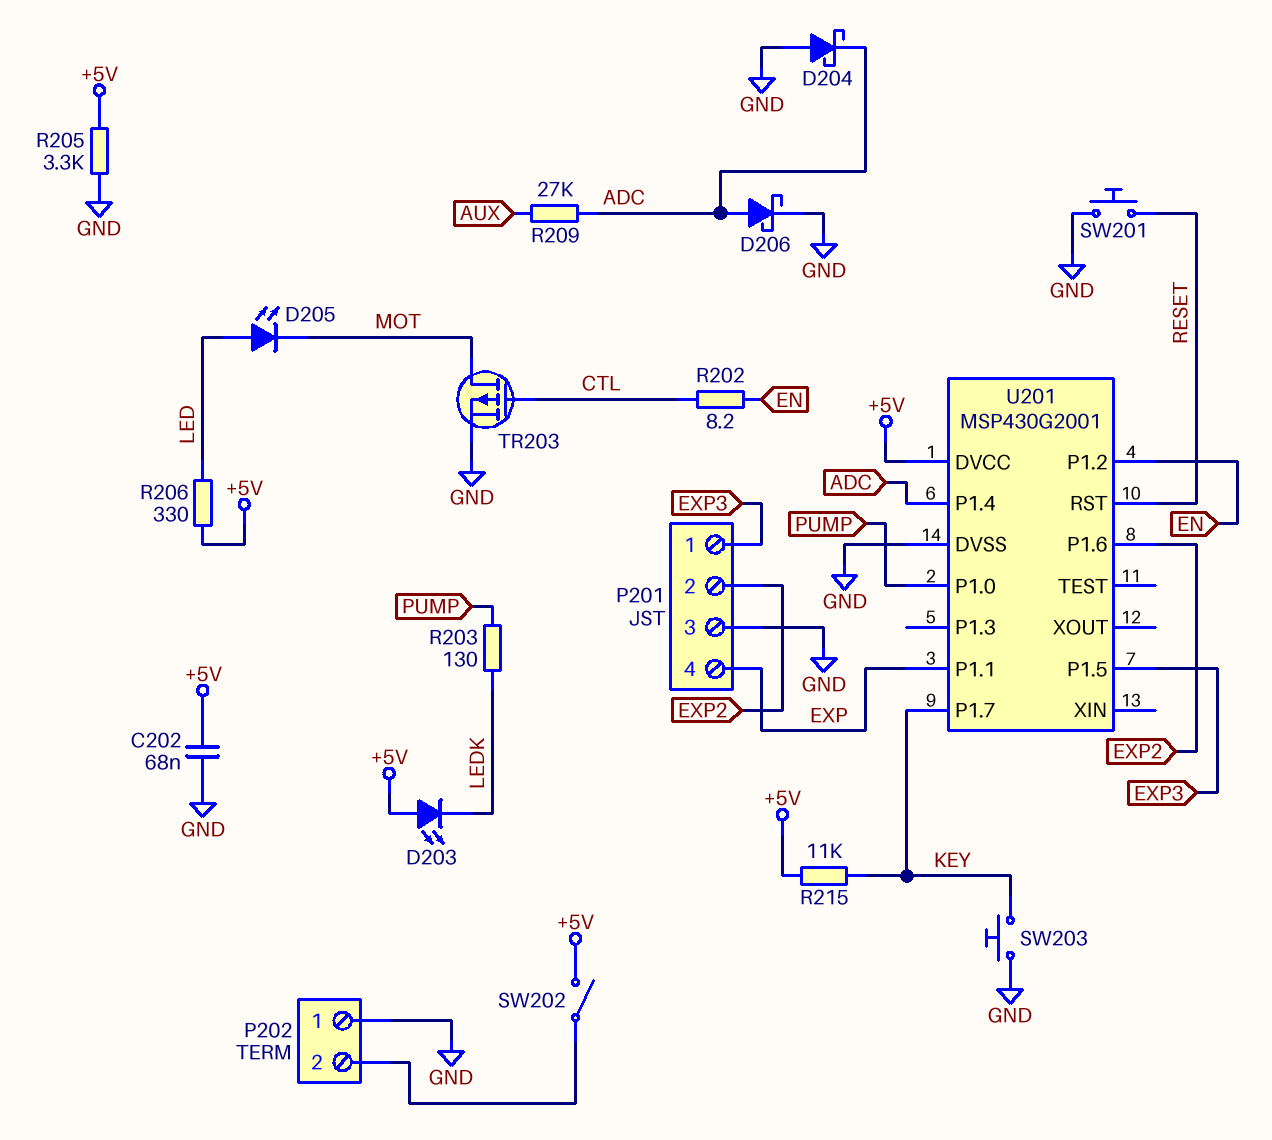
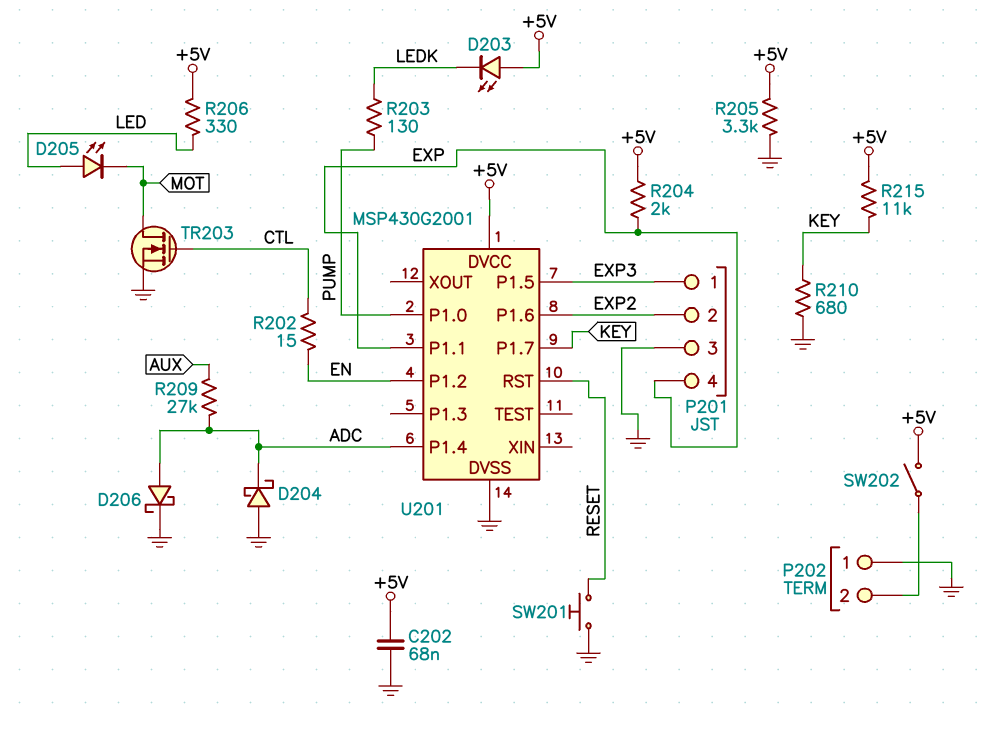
R202: 8.2 (CTL, EN) -> 15 (CTL, EN)
R204: none -> 2k (+5V, EXP)
R210: none -> 680 (GND, KEY)
SW203: button (GND, KEY) -> none
TR203: PMOS (G CTL, D MOT, S GND) -> NMOS (G CTL, D MOT, S GND)

